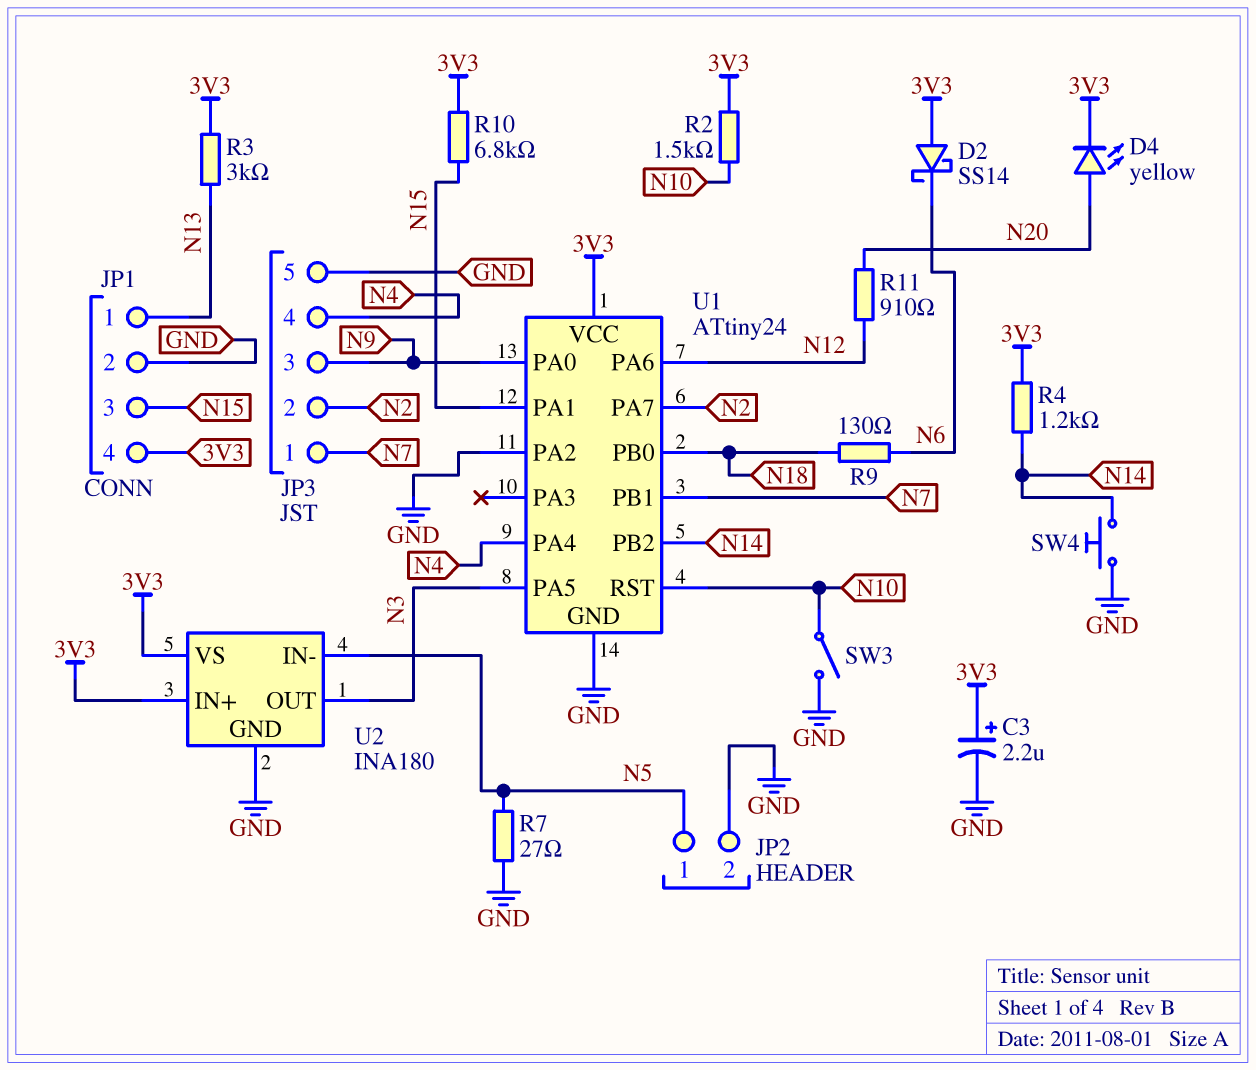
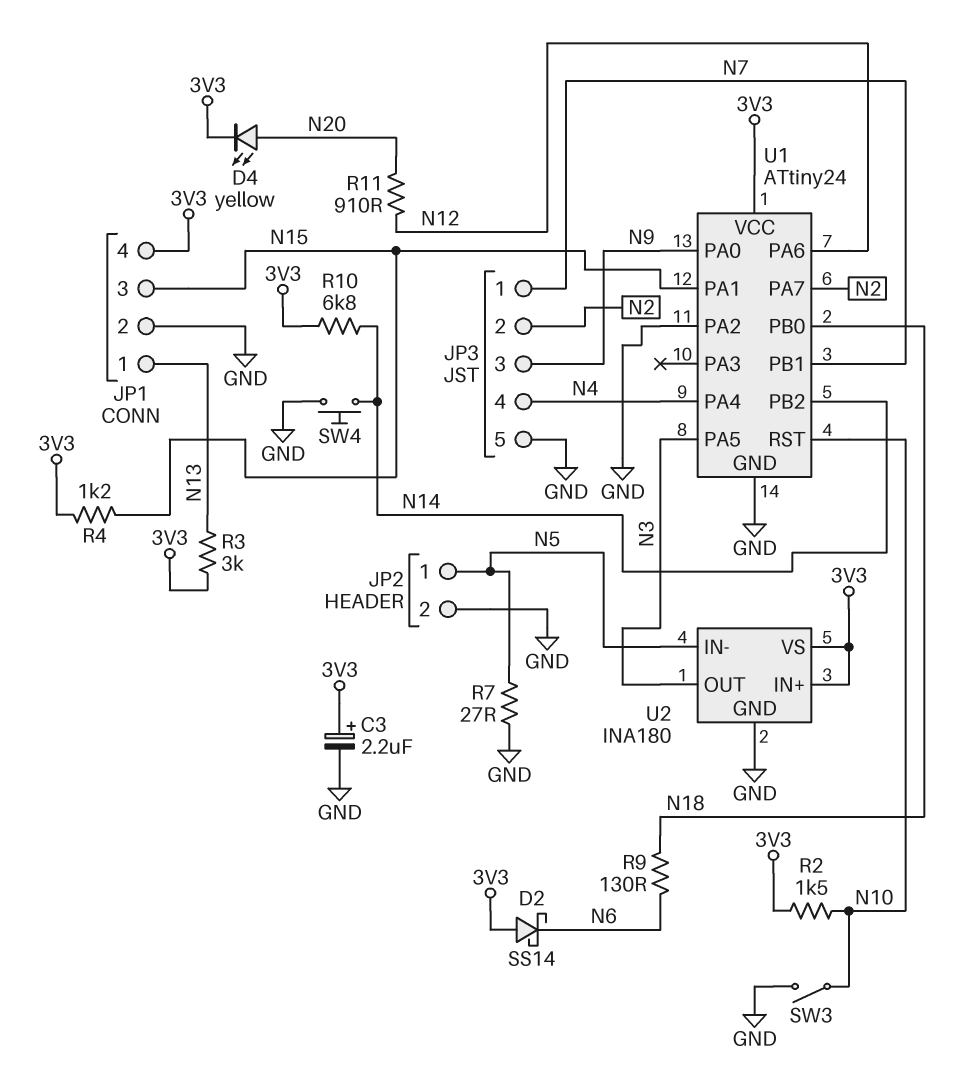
R4: 1.2k (3V3, N14) -> 1.2k (3V3, N15)
R10: 6.8k (3V3, N15) -> 6.8k (3V3, N14)

